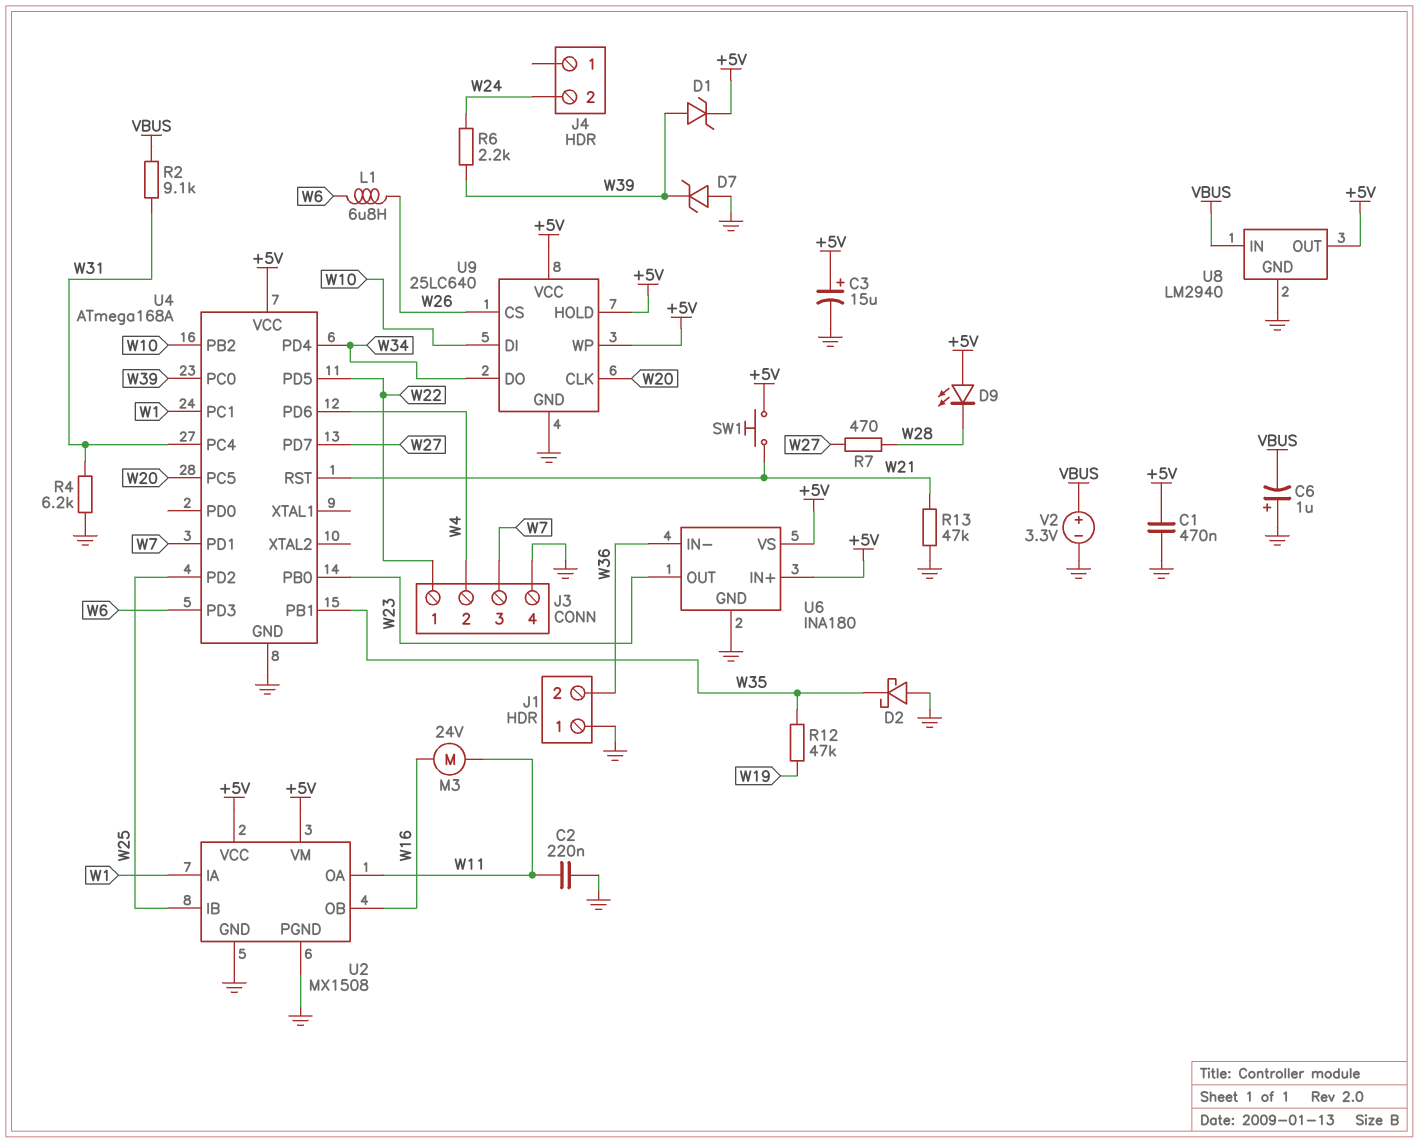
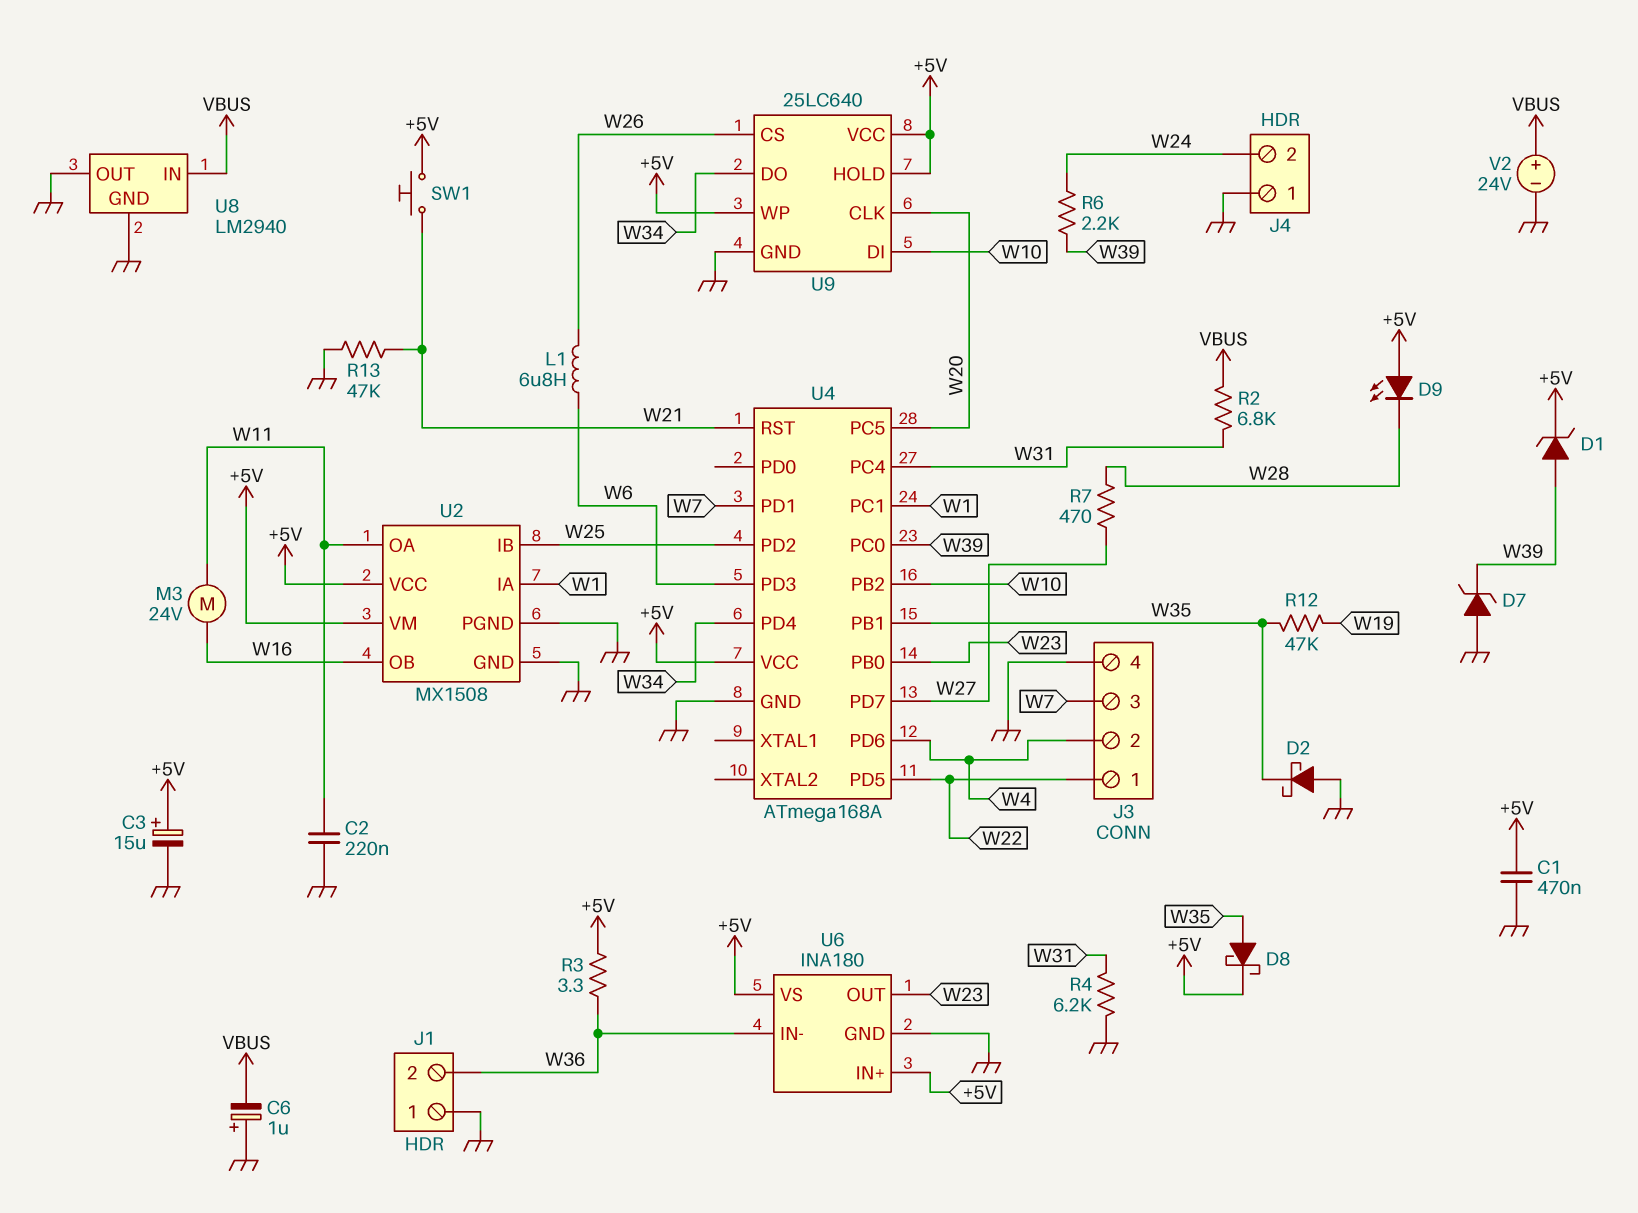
D8: none -> schottky (A W35, K +5V)
J4 pin 1: none -> GND
R2: 9.1k (VBUS, W31) -> 6.8k (VBUS, W31)
R3: none -> 3.3 (+5V, W36)
U8 pin OUT: +5V -> GND
V2: 3.3V (plus VBUS, minus GND) -> 24V (plus VBUS, minus GND)

